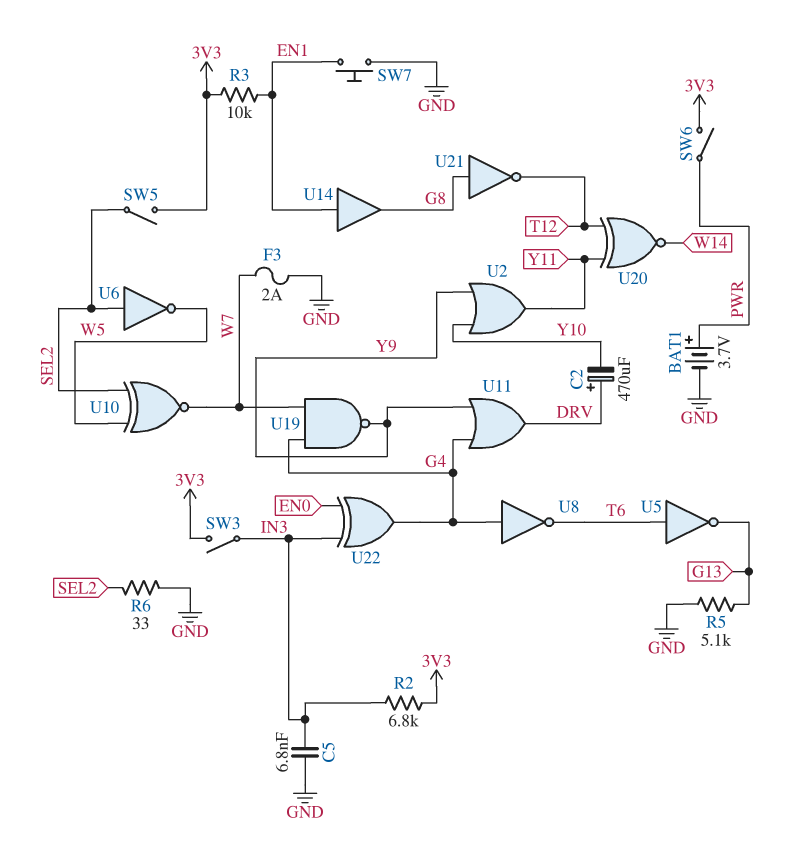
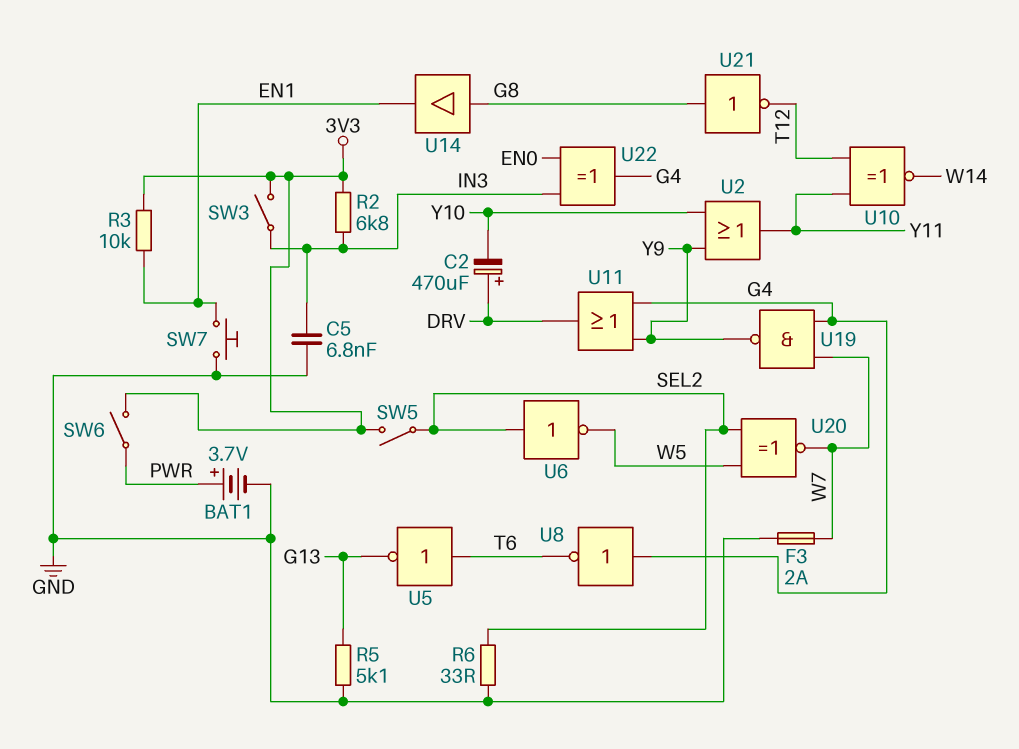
U10: XNOR (in SEL2, in W5, out W7) -> XNOR (in T12, in Y11, out W14)
U14: buffer (in EN1, out G8) -> buffer (in G8, out EN1)
U20: XNOR (in T12, in Y11, out W14) -> XNOR (in SEL2, in W5, out W7)

